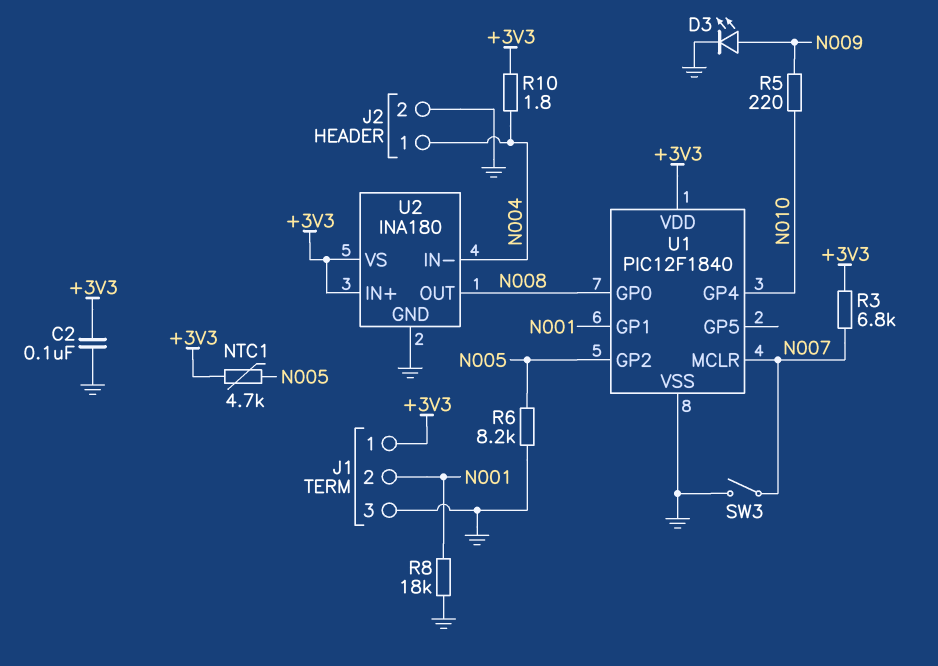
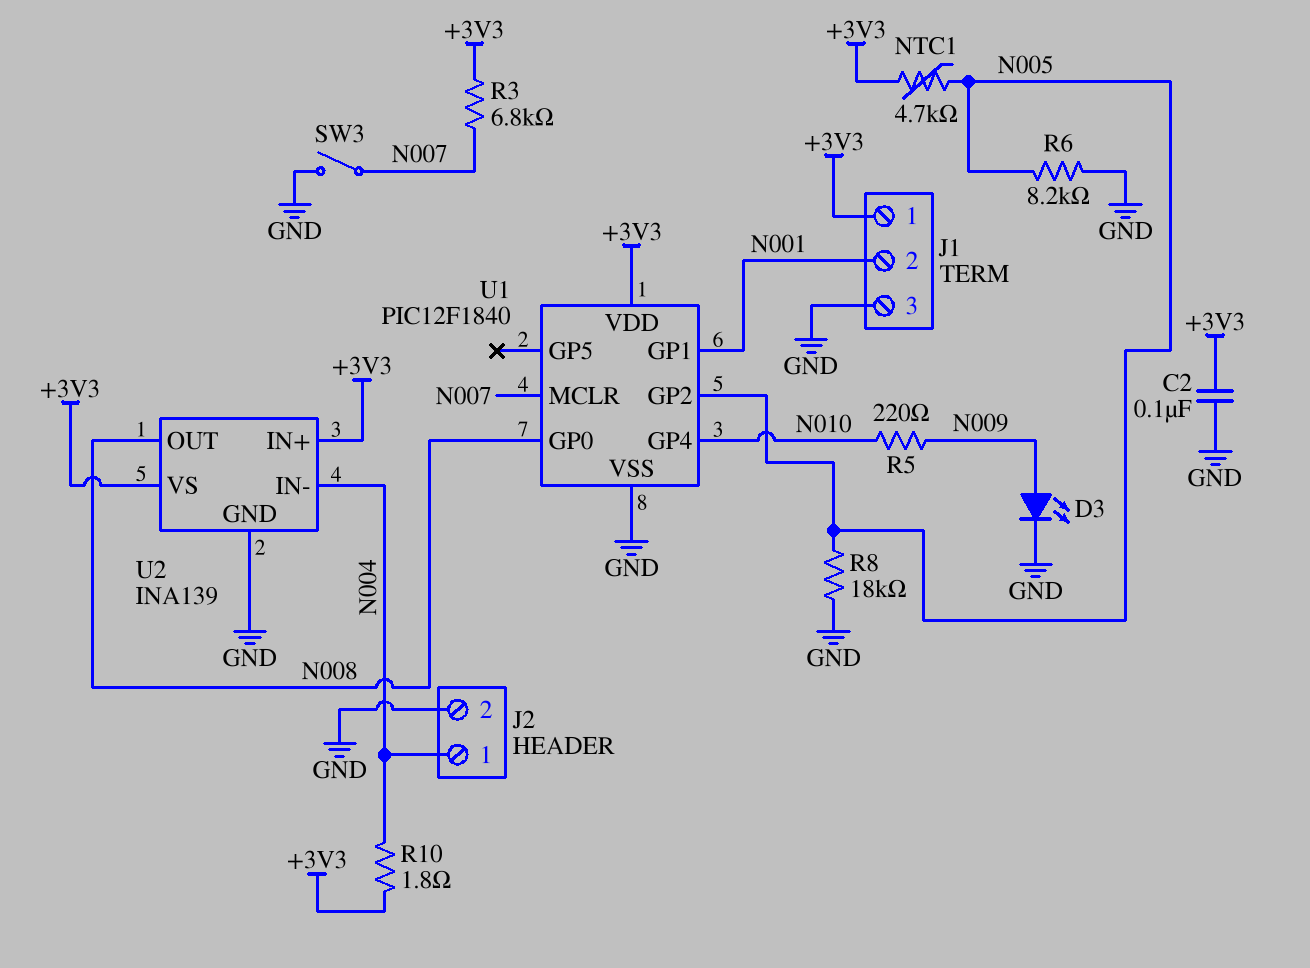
R8: 18k (GND, N001) -> 18k (GND, N005)
U2: INA180 -> INA139

